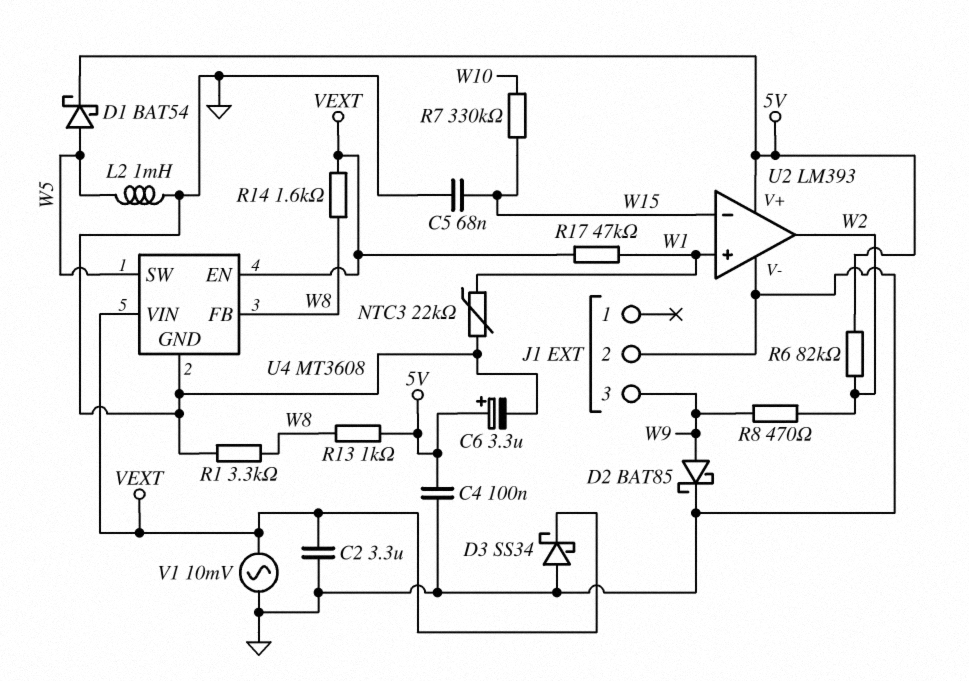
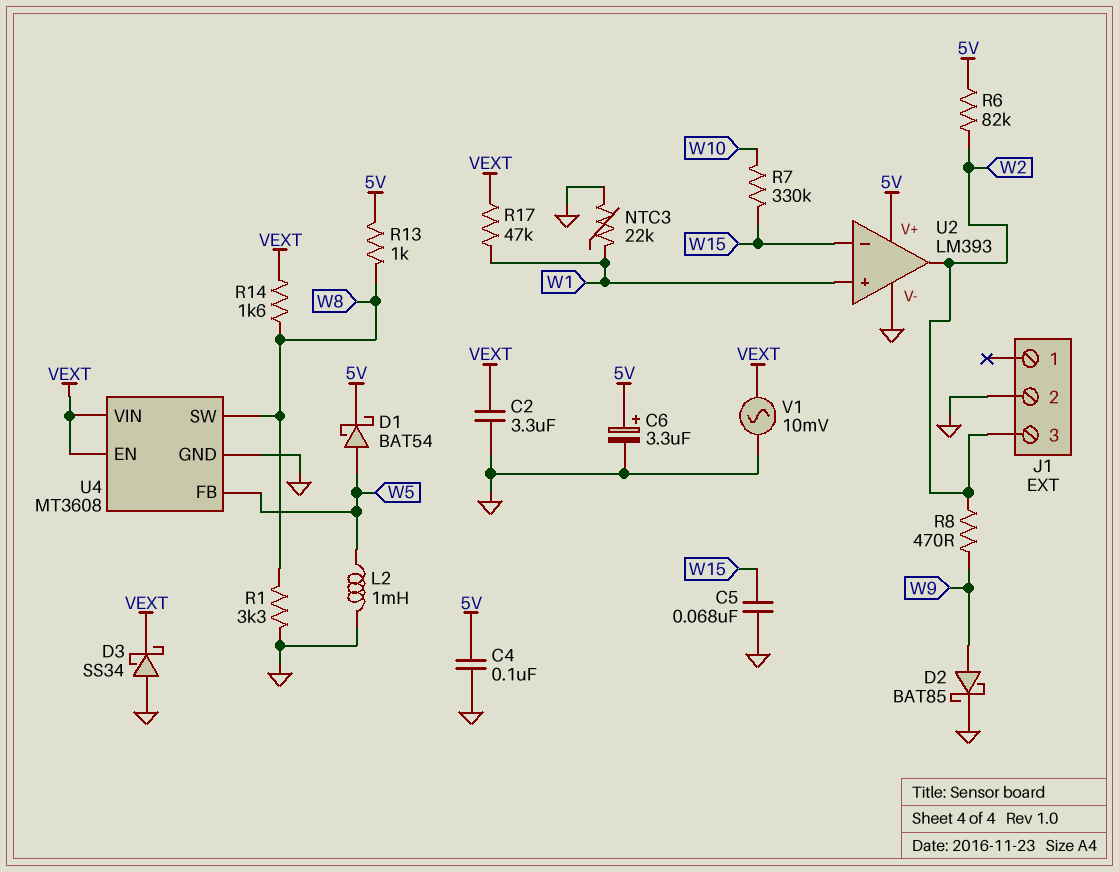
J1 pin 3: W9 -> W2
U4 pin FB: W8 -> W5
U4 pin SW: W5 -> W8

